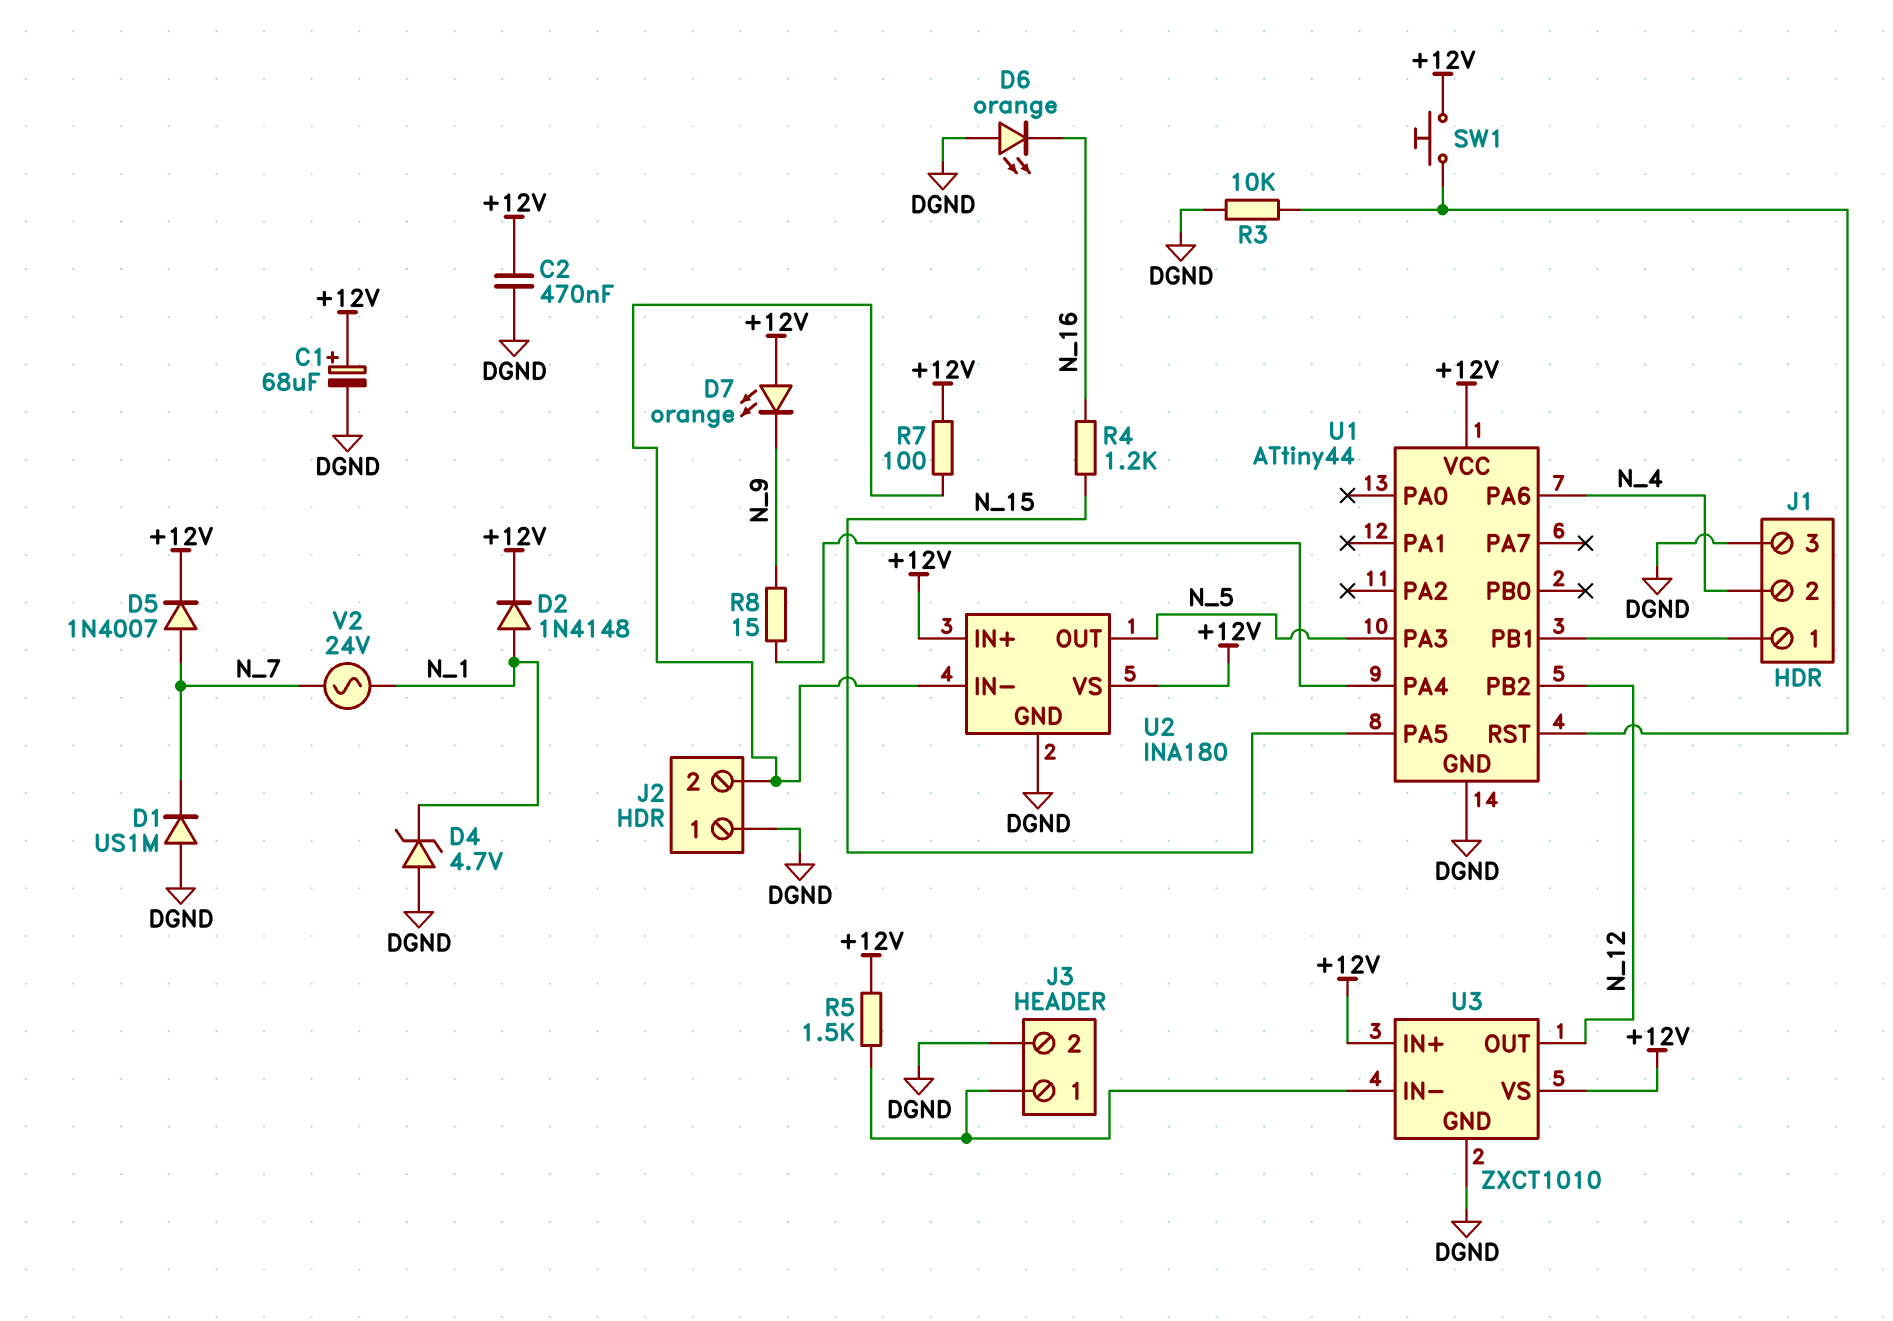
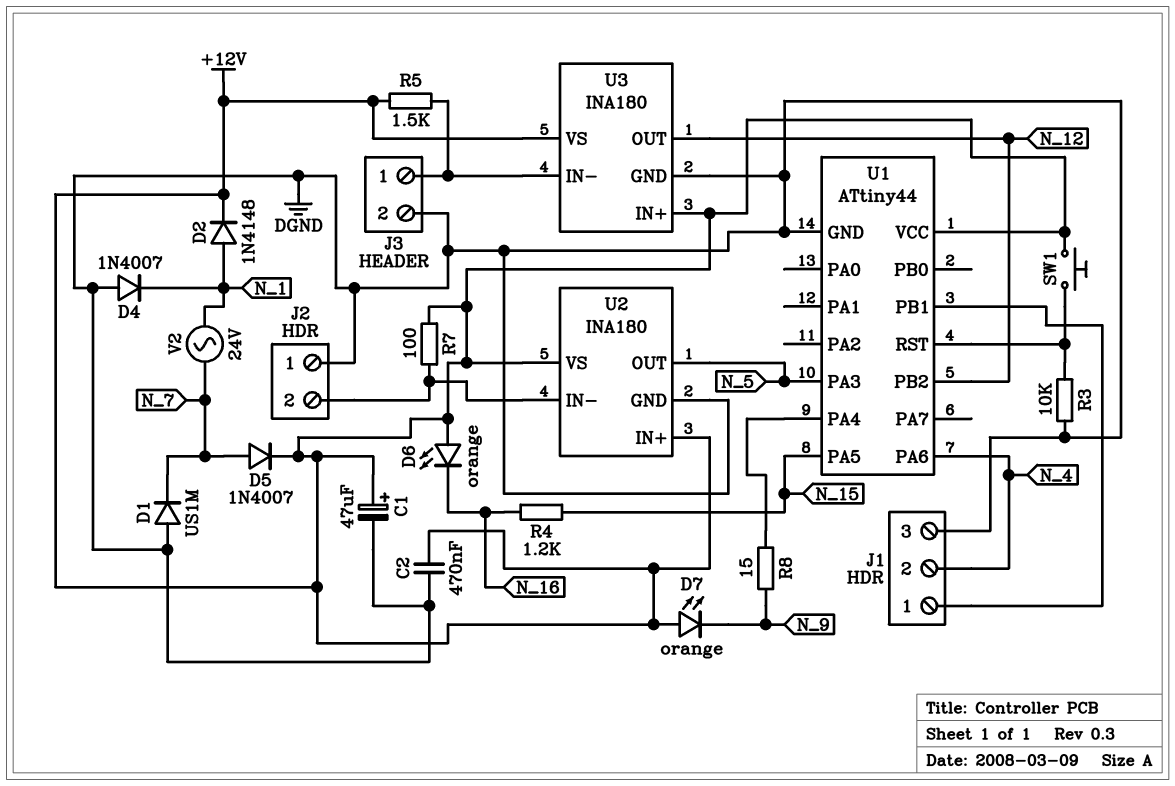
C1: 68uF (plus +12V, minus DGND) -> 47uF (plus +12V, minus DGND)
D4: zener 4.7V (A DGND, K N_1) -> diode 1N4007 (A DGND, K N_1)
D6: LED orange (A DGND, K N_16) -> LED orange (A +12V, K N_16)
U3: ZXCT1010 -> INA180

